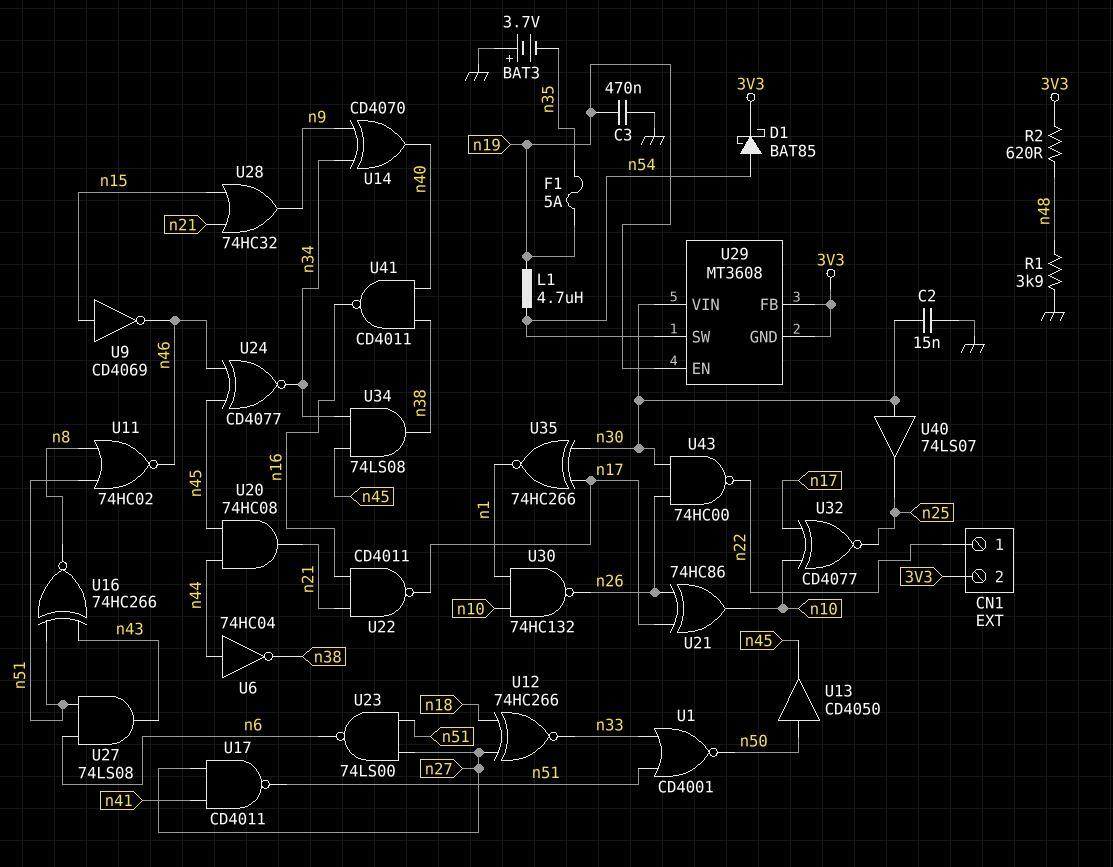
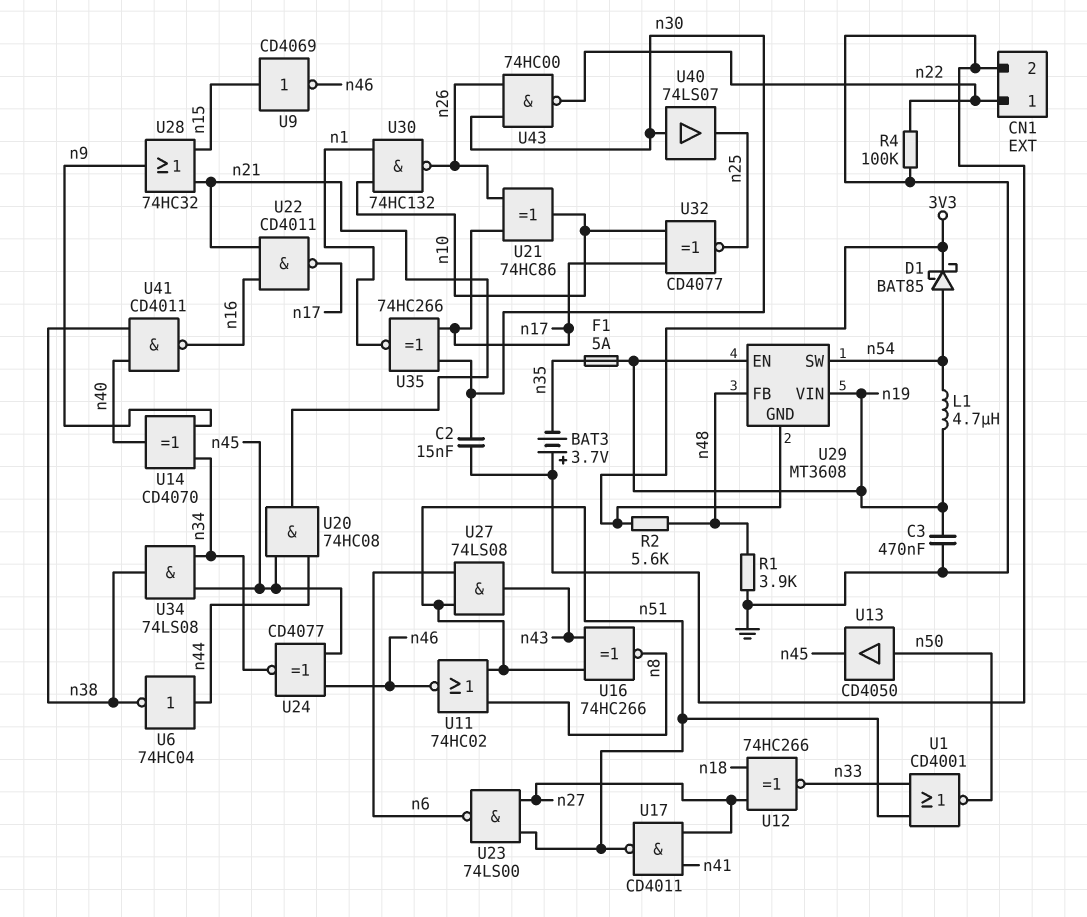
CN1 pin 2: 3V3 -> GND
R2: 620 (3V3, n48) -> 5.6k (3V3, n48)
R4: none -> 100k (GND, n22)
U29 pin FB: 3V3 -> n48
U29 pin VIN: n30 -> n19

